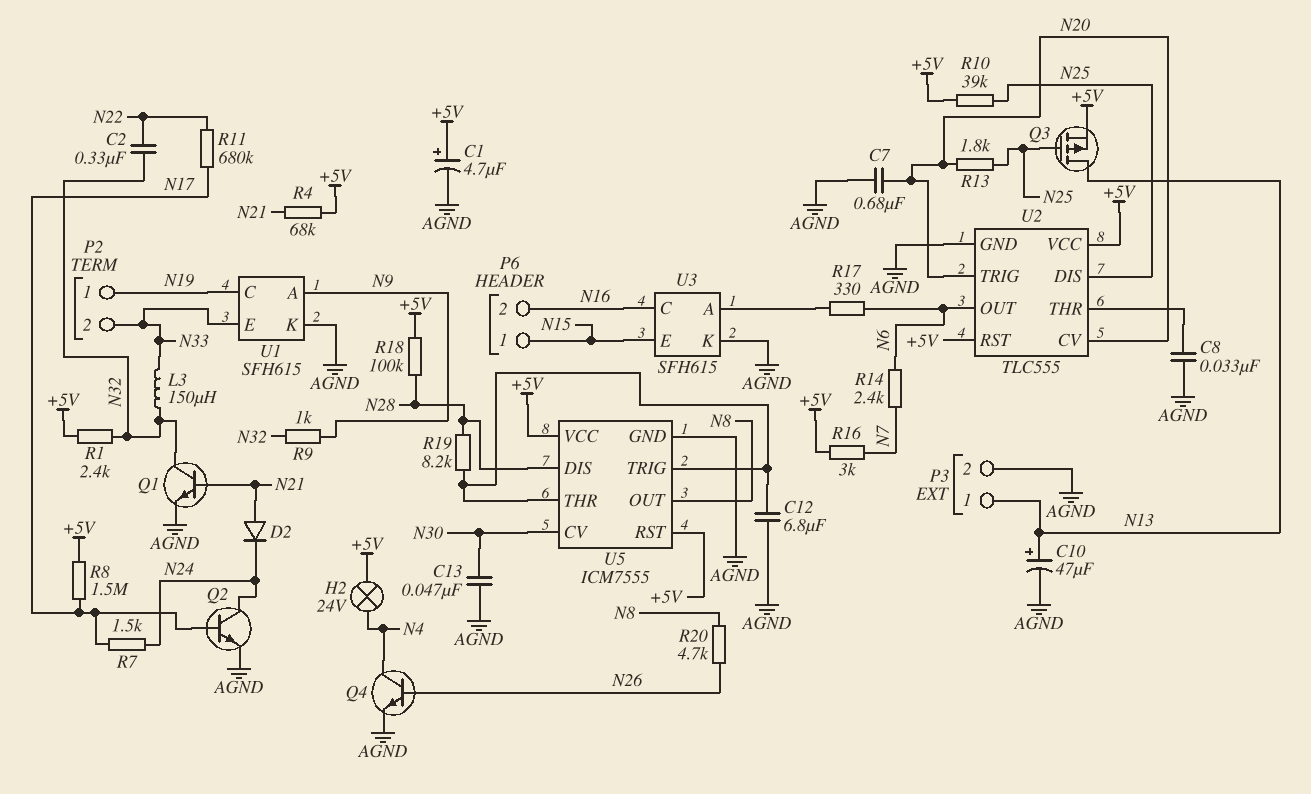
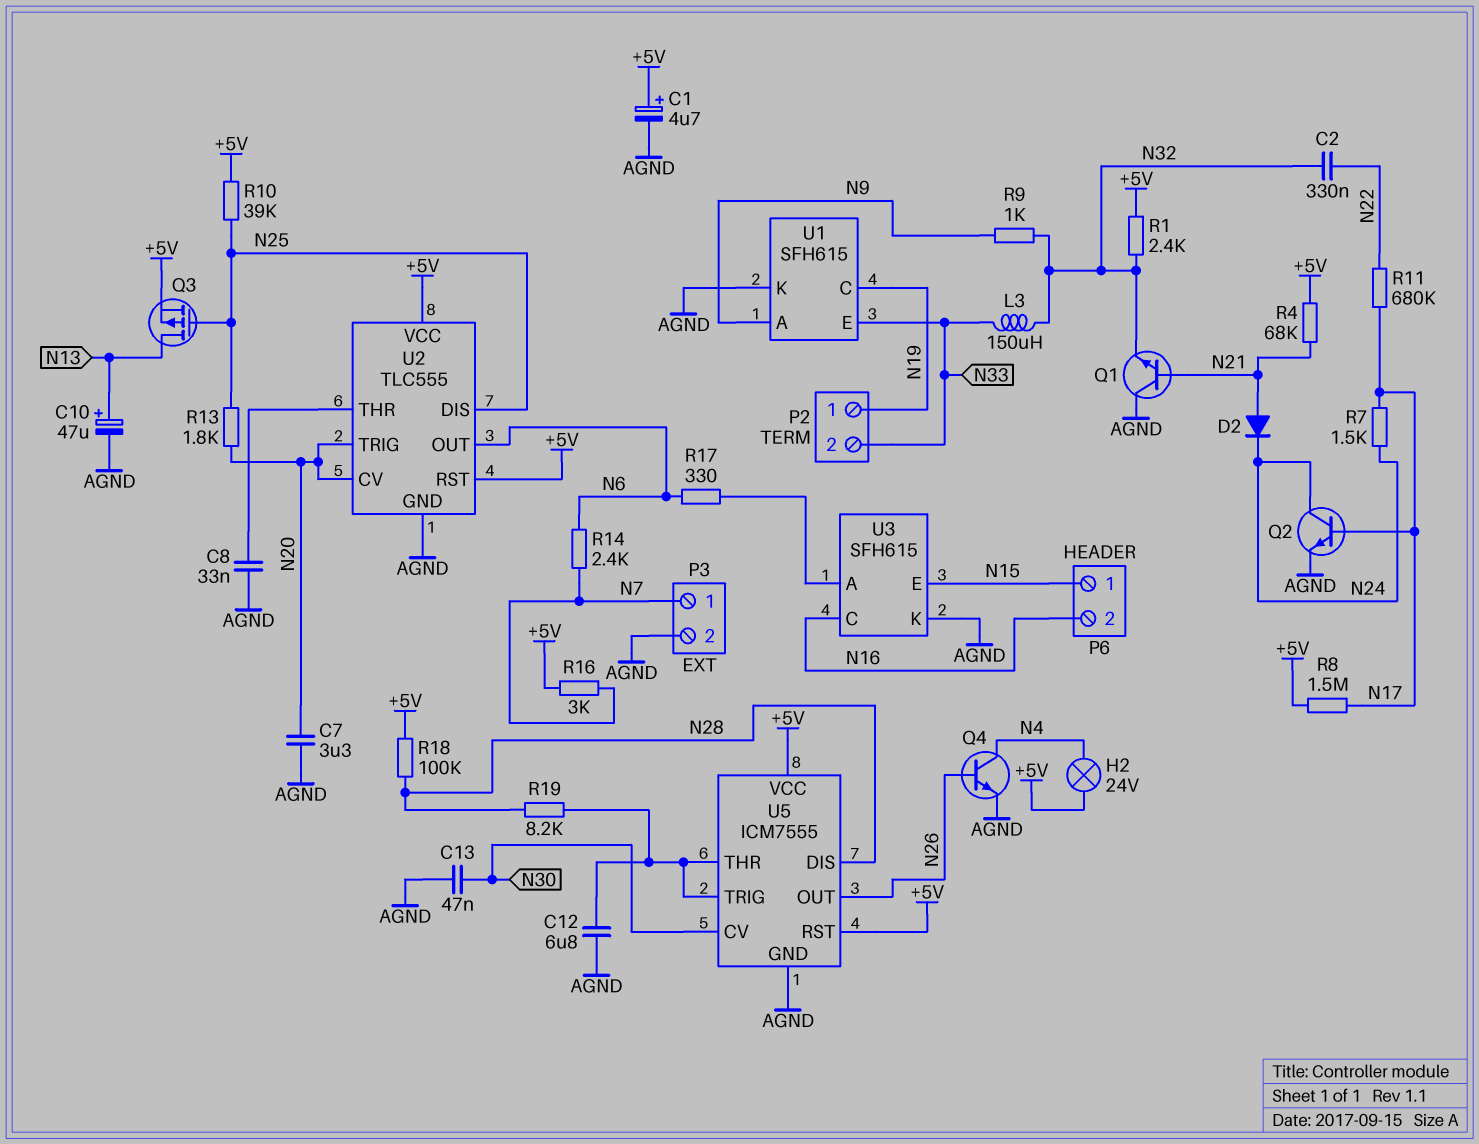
C7: 680nF (AGND, N20) -> 3.3uF (AGND, N20)
P3 pin 1: N13 -> N7
Q1: NPN (B N21, C N32, E AGND) -> NPN (B N21, C AGND, E N32)
R20: 4.7k (N8, N26) -> none
U5 pin OUT: N8 -> N26

